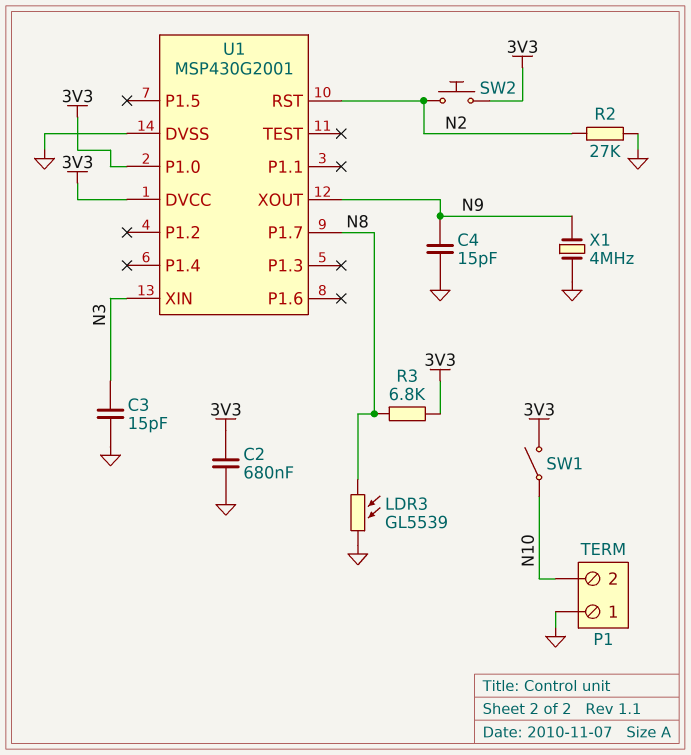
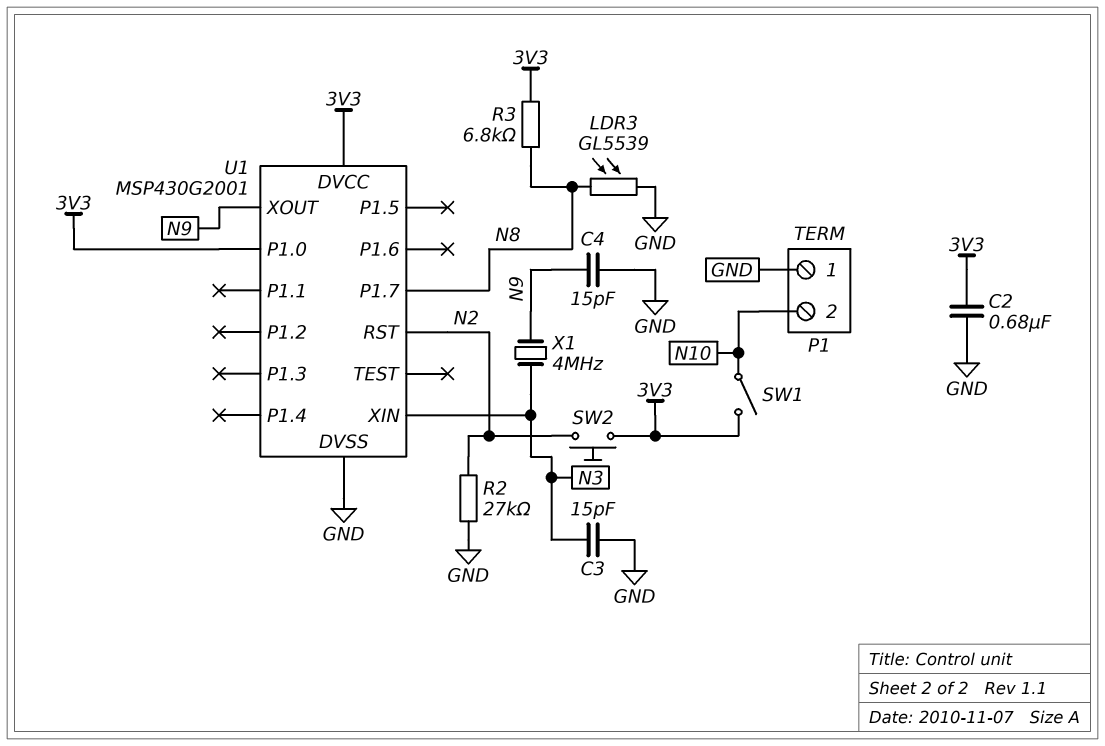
X1: 4MHz (GND, N9) -> 4MHz (N3, N9)

